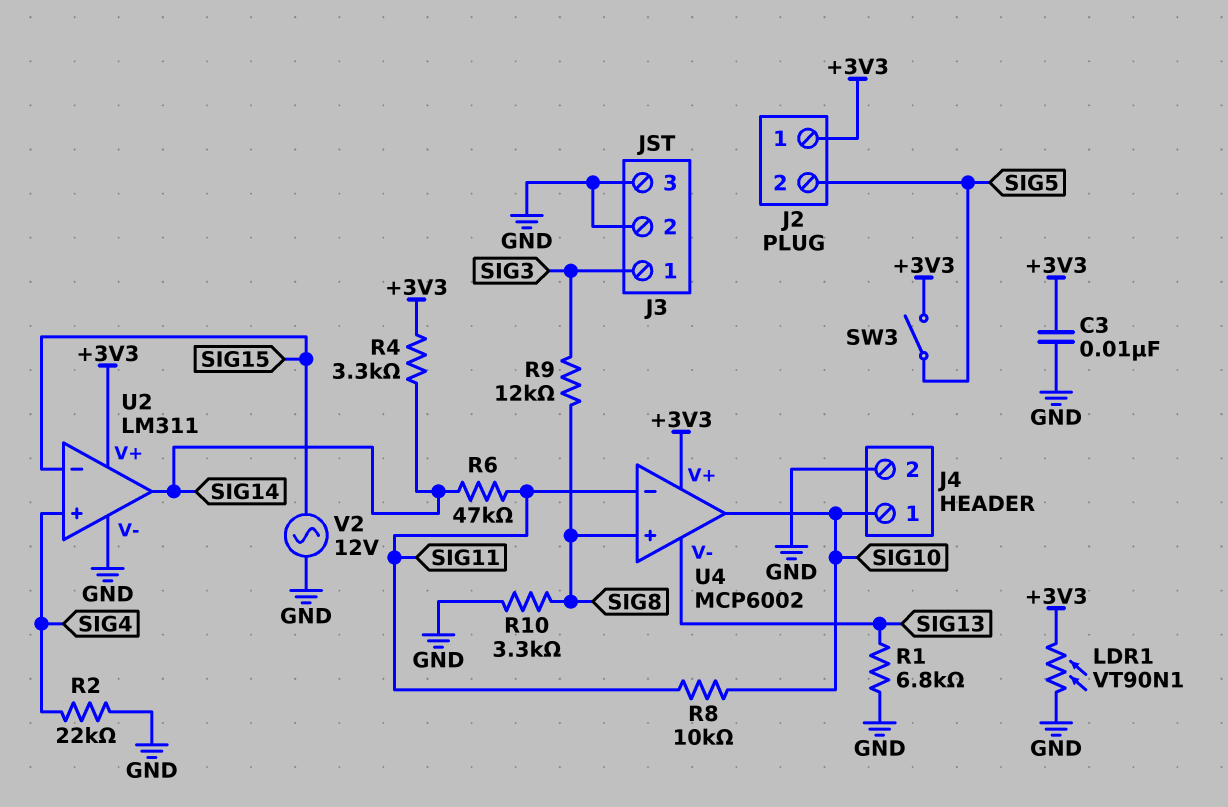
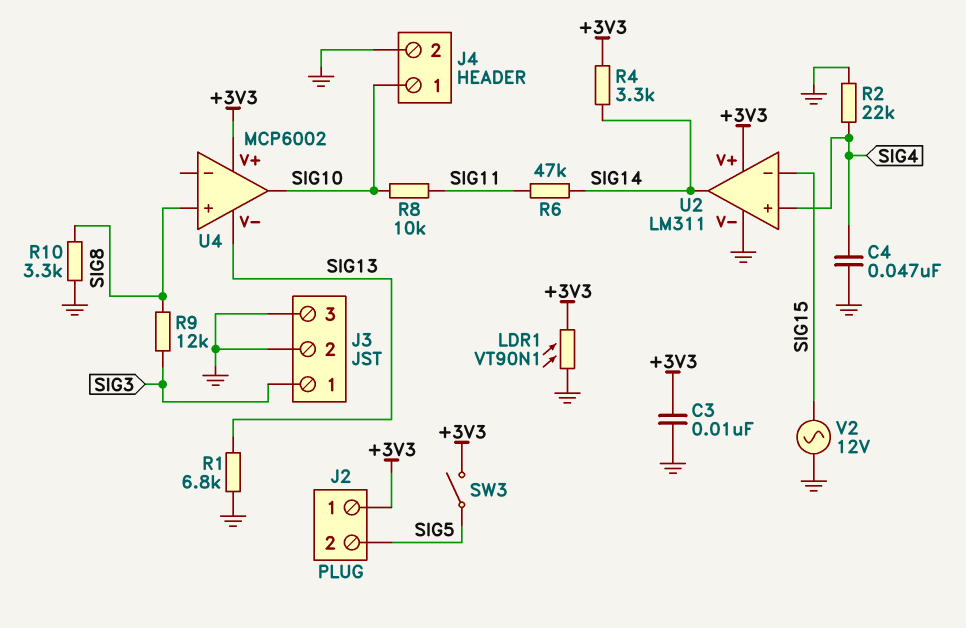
C4: none -> 47nF (GND, SIG4)
U4 pin in-: SIG11 -> none

